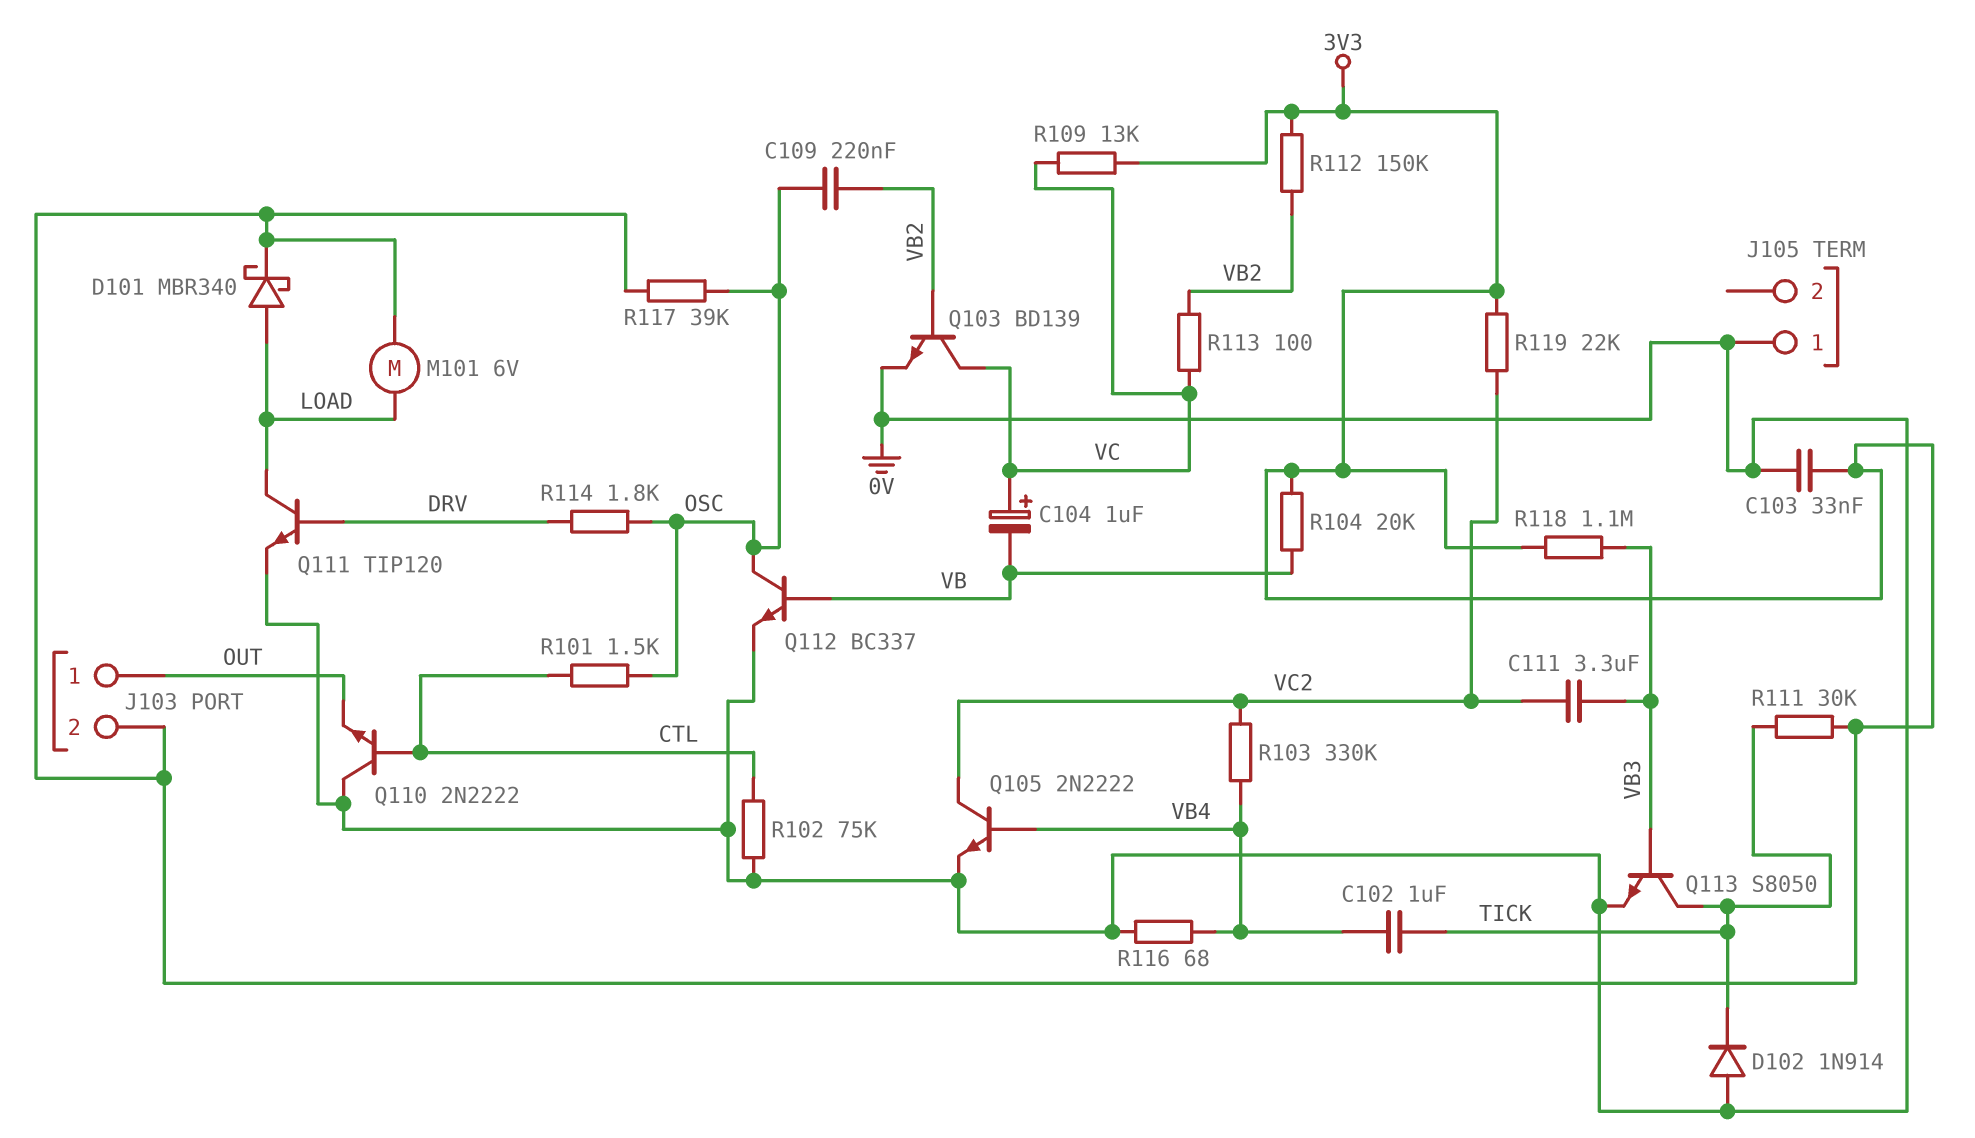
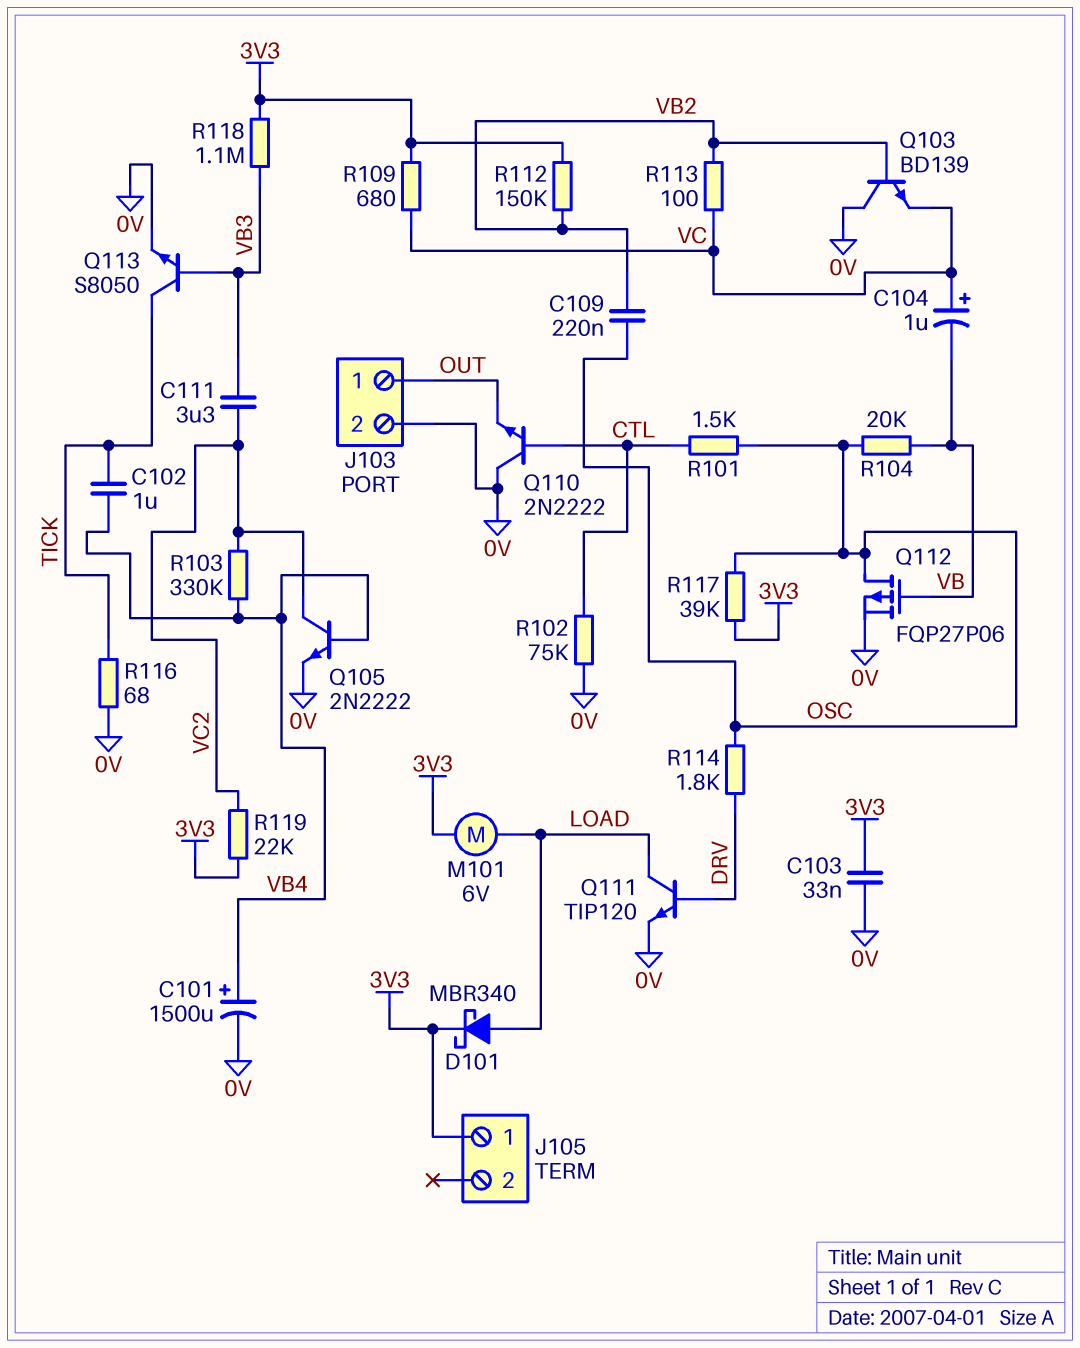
C101: none -> 1500uF (plus VB4, minus 0V)
D102: diode 1N914 (A 0V, K TICK) -> none
J103 pin 2: 3V3 -> 0V
J105 pin 1: 0V -> 3V3
Q103: NPN BD139 (B VB2, C VC, E 0V) -> NPN BD139 (B VB2, C 0V, E VC)
Q112: NPN BC337 (B VB, C OSC, E 0V) -> PMOS FQP27P06 (G VB, D OSC, S 0V)
R104: 20k (3V3, VB) -> 20k (OSC, VB)
R109: 13k (3V3, VC) -> 680 (3V3, VC)
R111: 30k (3V3, TICK) -> none
R116: 68 (0V, VB4) -> 68 (0V, TICK)

